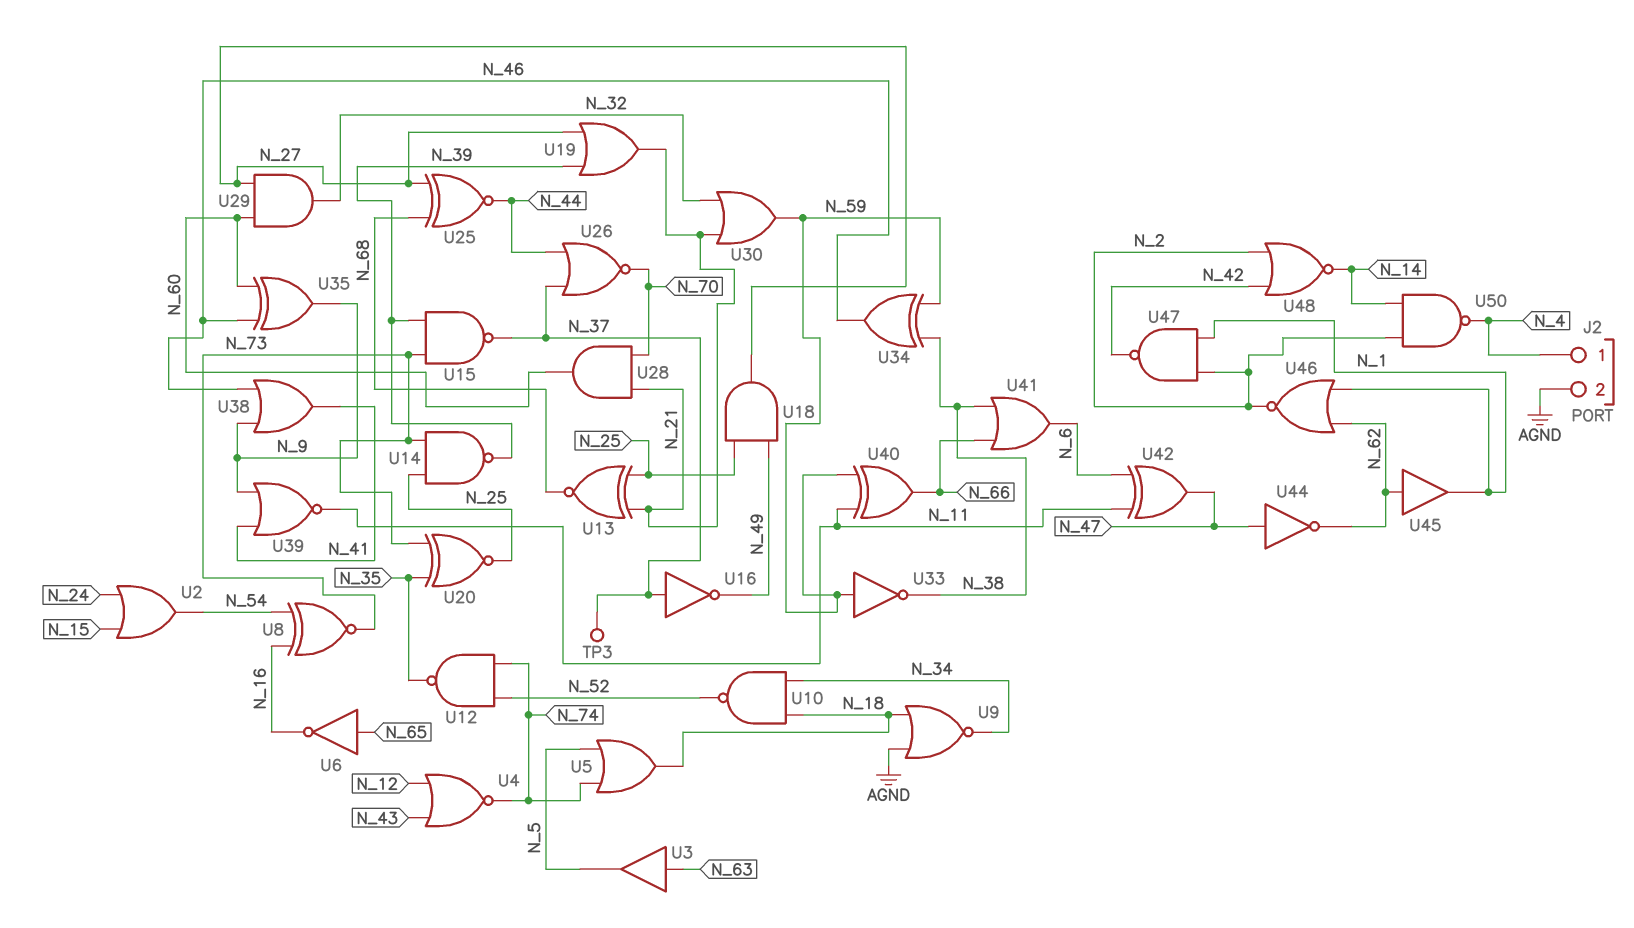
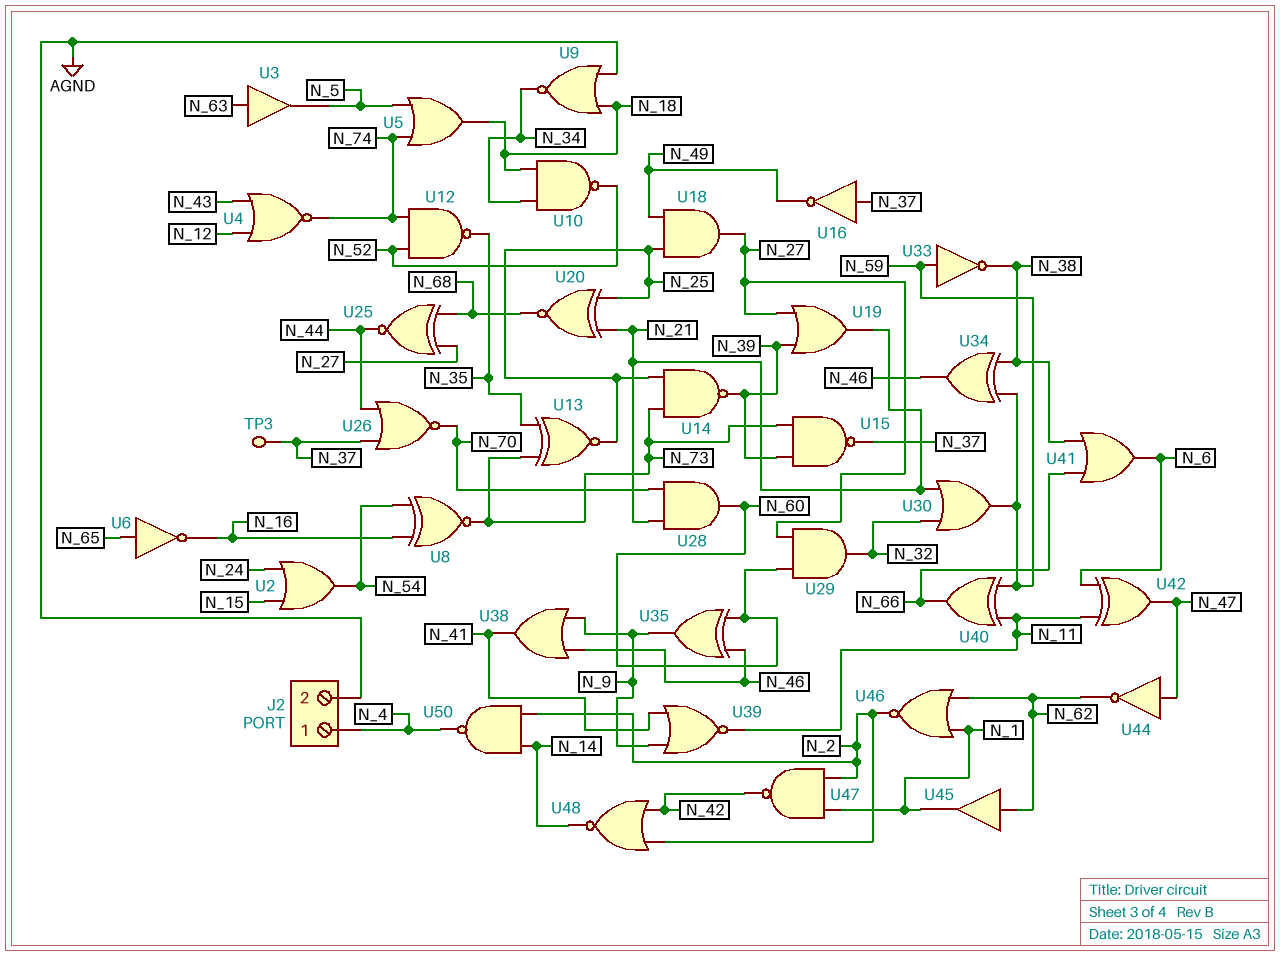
U13: XNOR (in N_21, in N_25, out N_68) -> XNOR (in N_35, in N_73, out N_25)
U20: XNOR (in N_35, in N_73, out N_25) -> XNOR (in N_21, in N_25, out N_68)

